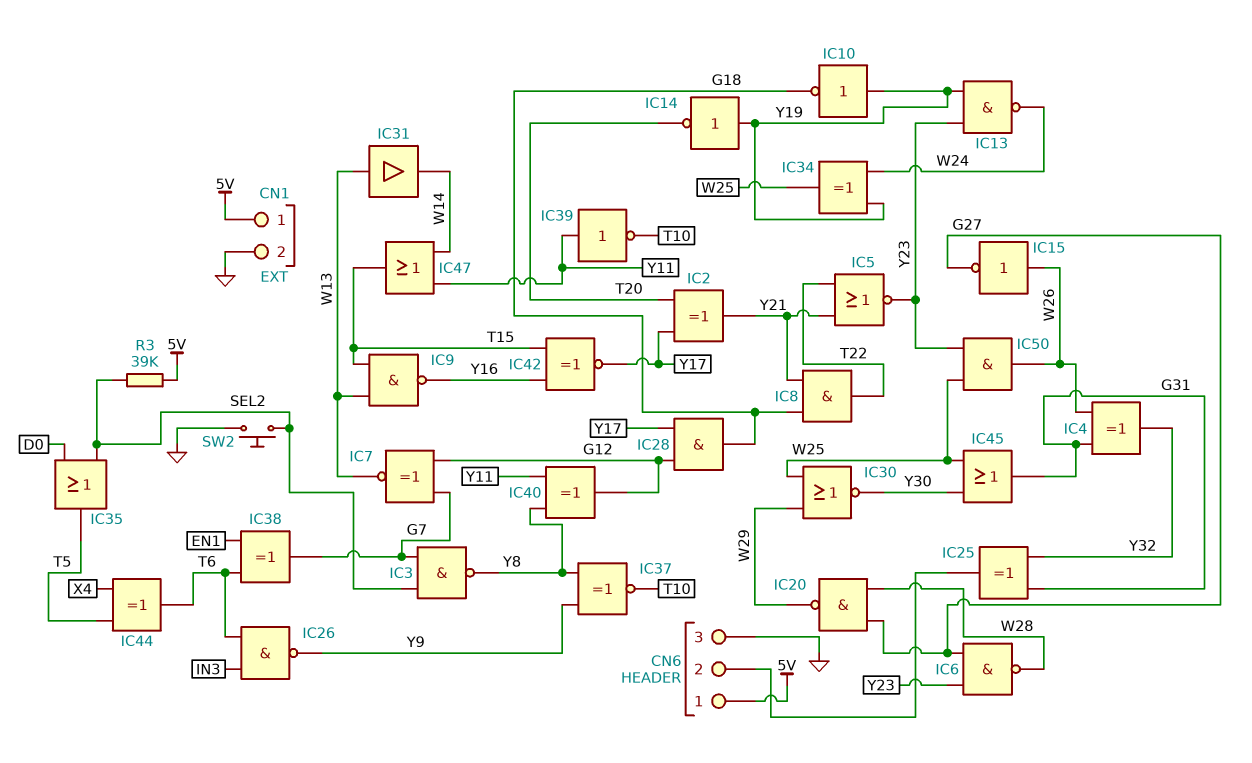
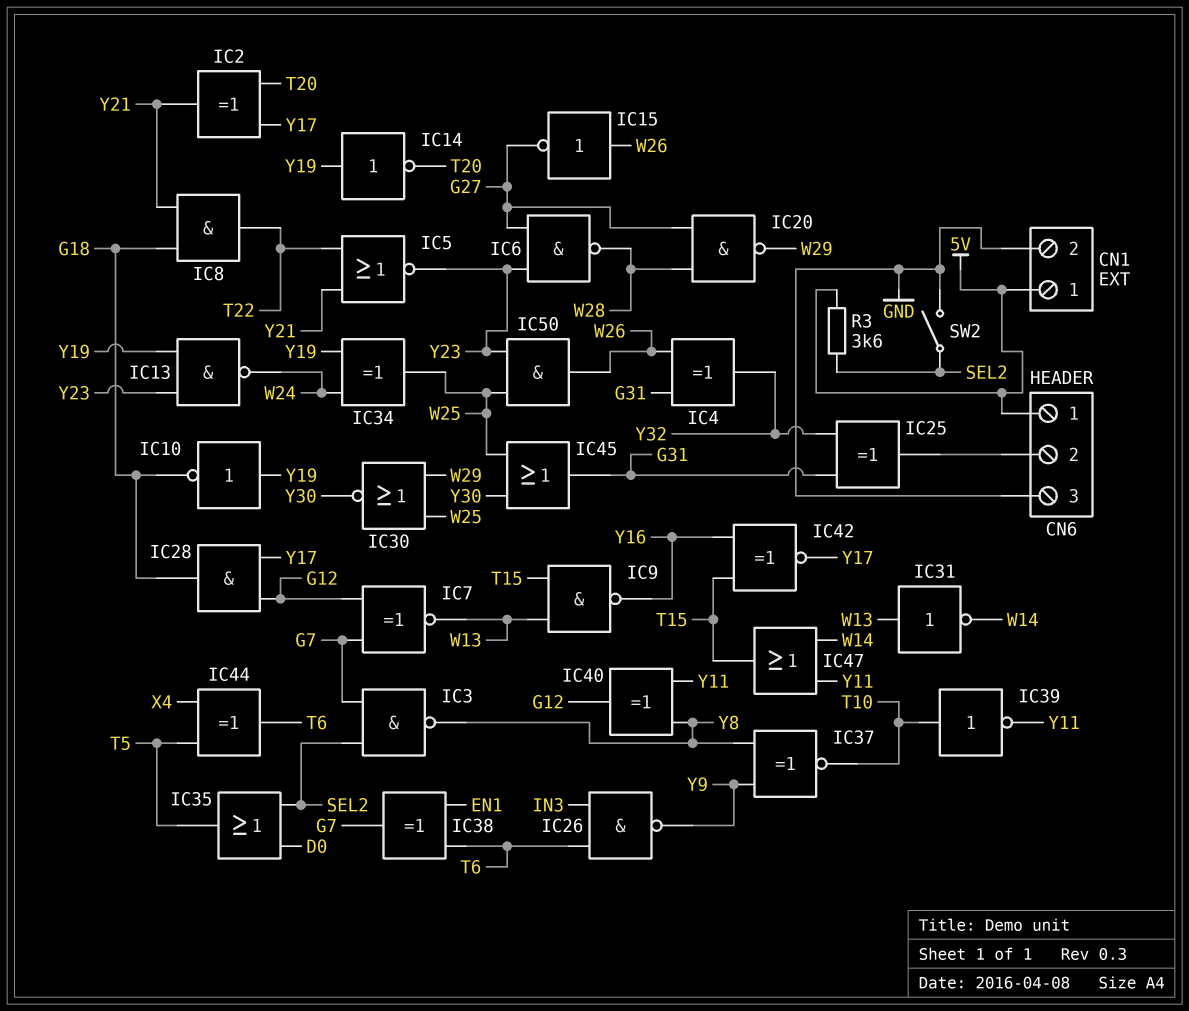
IC31: buffer (in W13, out W14) -> NOT (in W13, out W14)
IC39: NOT (in Y11, out T10) -> NOT (in T10, out Y11)
R3: 39k (5V, SEL2) -> 3.6k (5V, SEL2)
SW2: button (GND, SEL2) -> switch (GND, SEL2)

